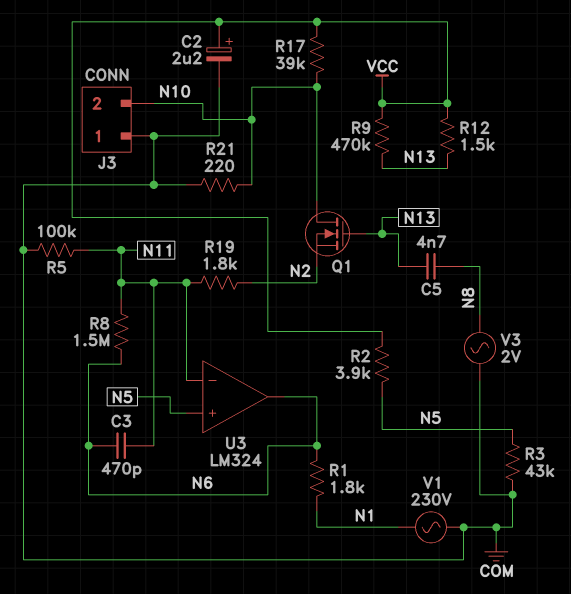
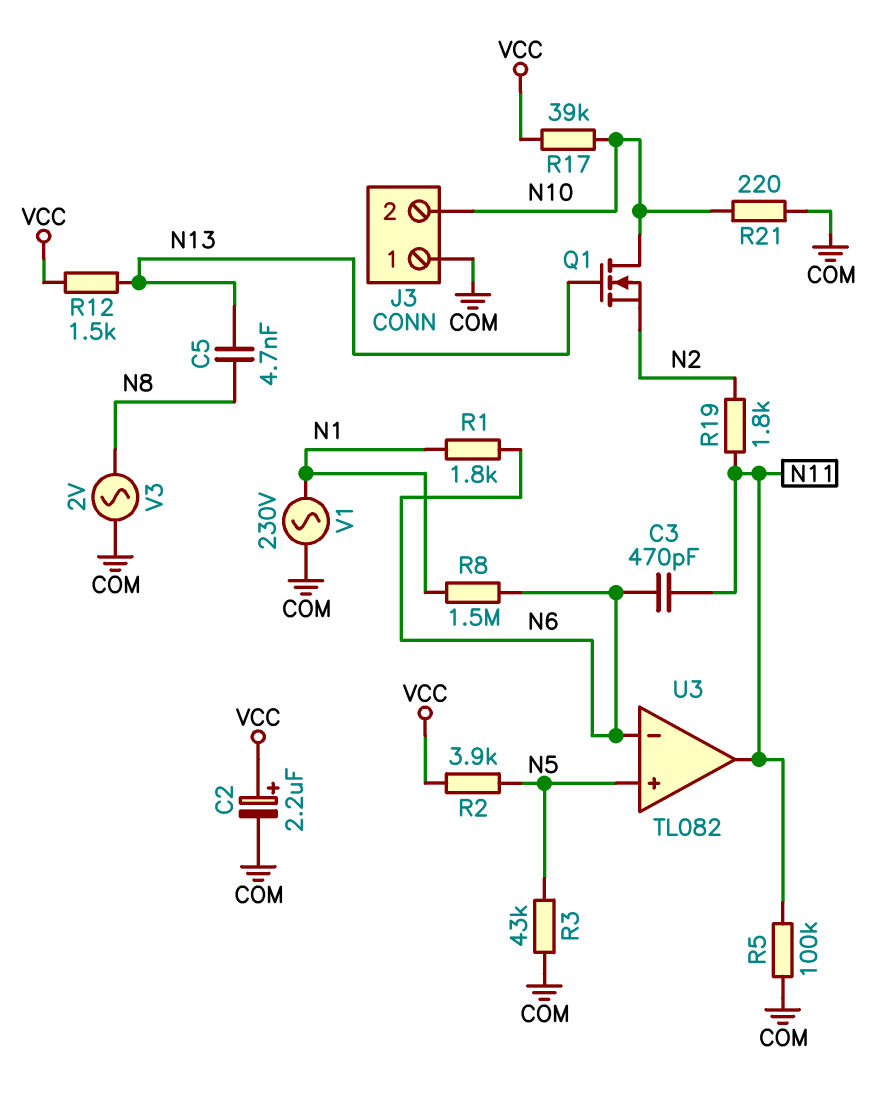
R8: 1.5M (N6, N11) -> 1.5M (N1, N6)
R9: 470k (N13, VCC) -> none
U3: LM324 -> TL082
U3 pin in-: N11 -> N6
U3 pin out: N6 -> N11

